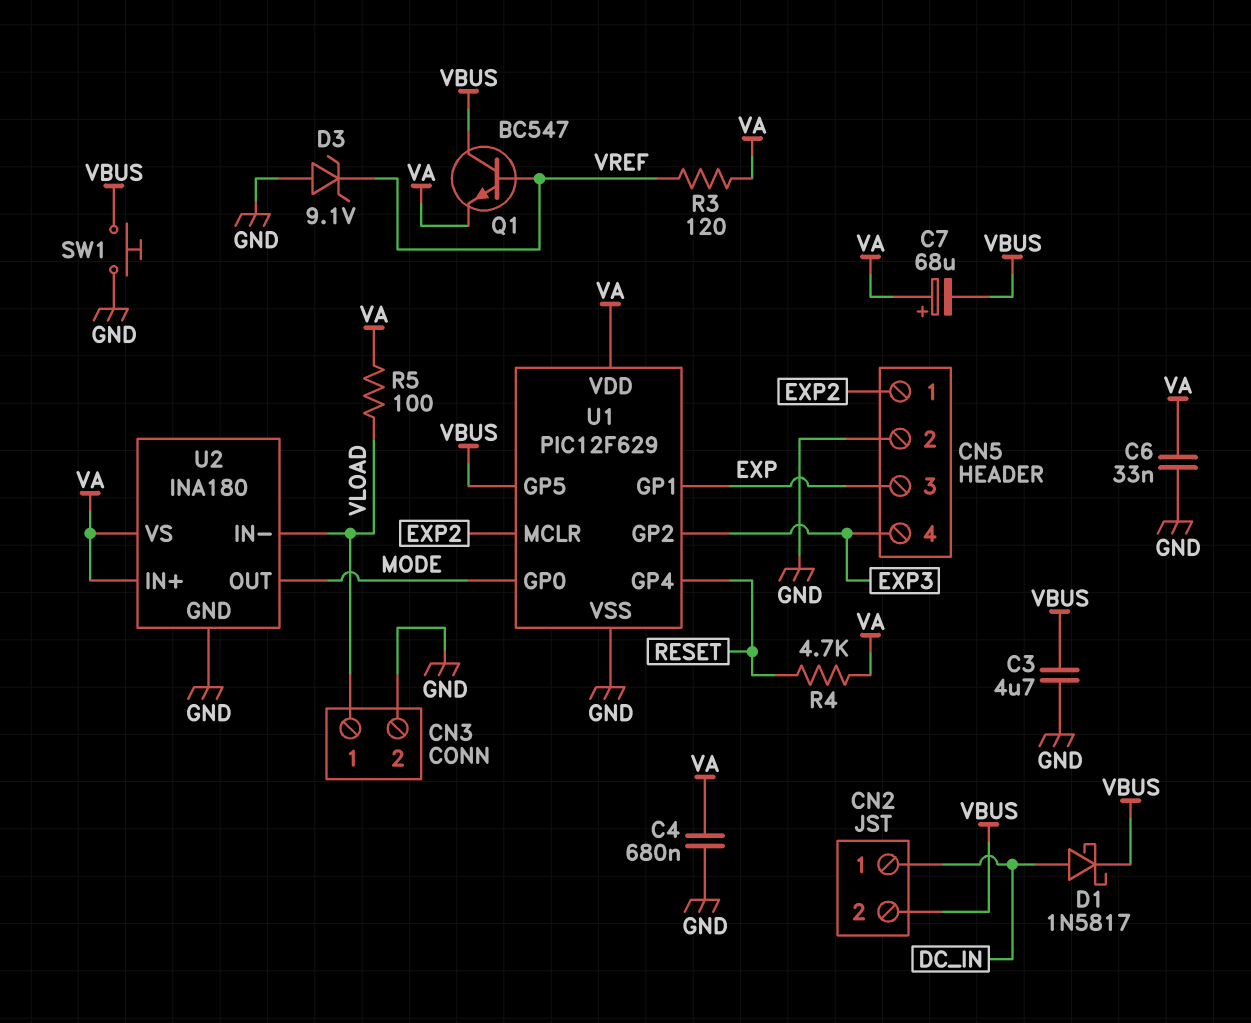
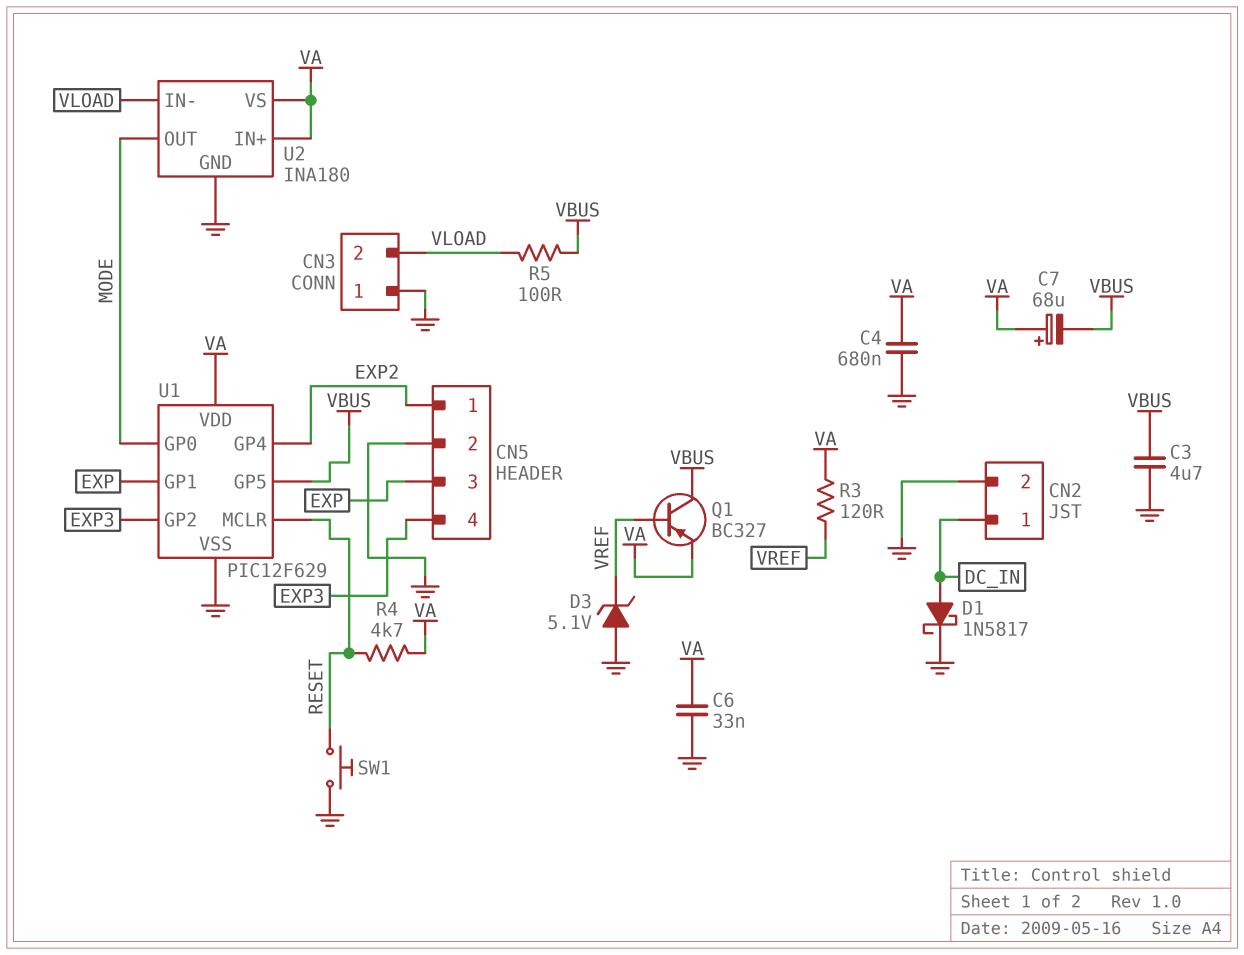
CN2 pin 2: VBUS -> GND
CN3 pin 1: VLOAD -> GND
CN3 pin 2: GND -> VLOAD
D1: schottky 1N5817 (A DC_IN, K VBUS) -> schottky 1N5817 (A DC_IN, K GND)
D3: zener 9.1V (A GND, K VREF) -> zener 5.1V (A GND, K VREF)
Q1: NPN BC547 (B VREF, C VBUS, E VA) -> PNP BC327 (B VREF, C VBUS, E VA)
R5: 100 (VA, VLOAD) -> 100 (VBUS, VLOAD)
SW1: button (GND, VBUS) -> button (GND, RESET)
U1 pin GP4: RESET -> EXP2
U1 pin MCLR: EXP2 -> RESET

